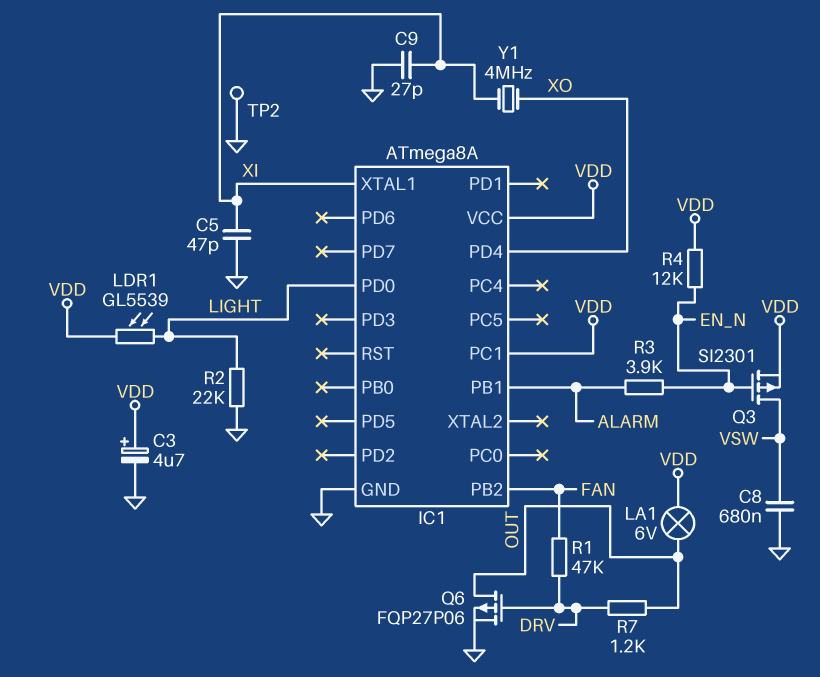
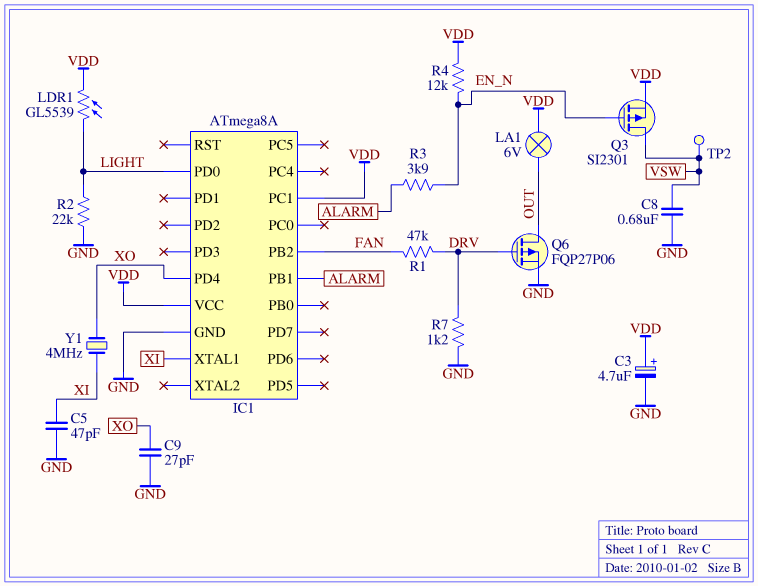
C9: 27pF (GND, XI) -> 27pF (GND, XO)
R7: 1.2k (DRV, OUT) -> 1.2k (DRV, GND)
TP2: test point (GND) -> test point (VSW)

